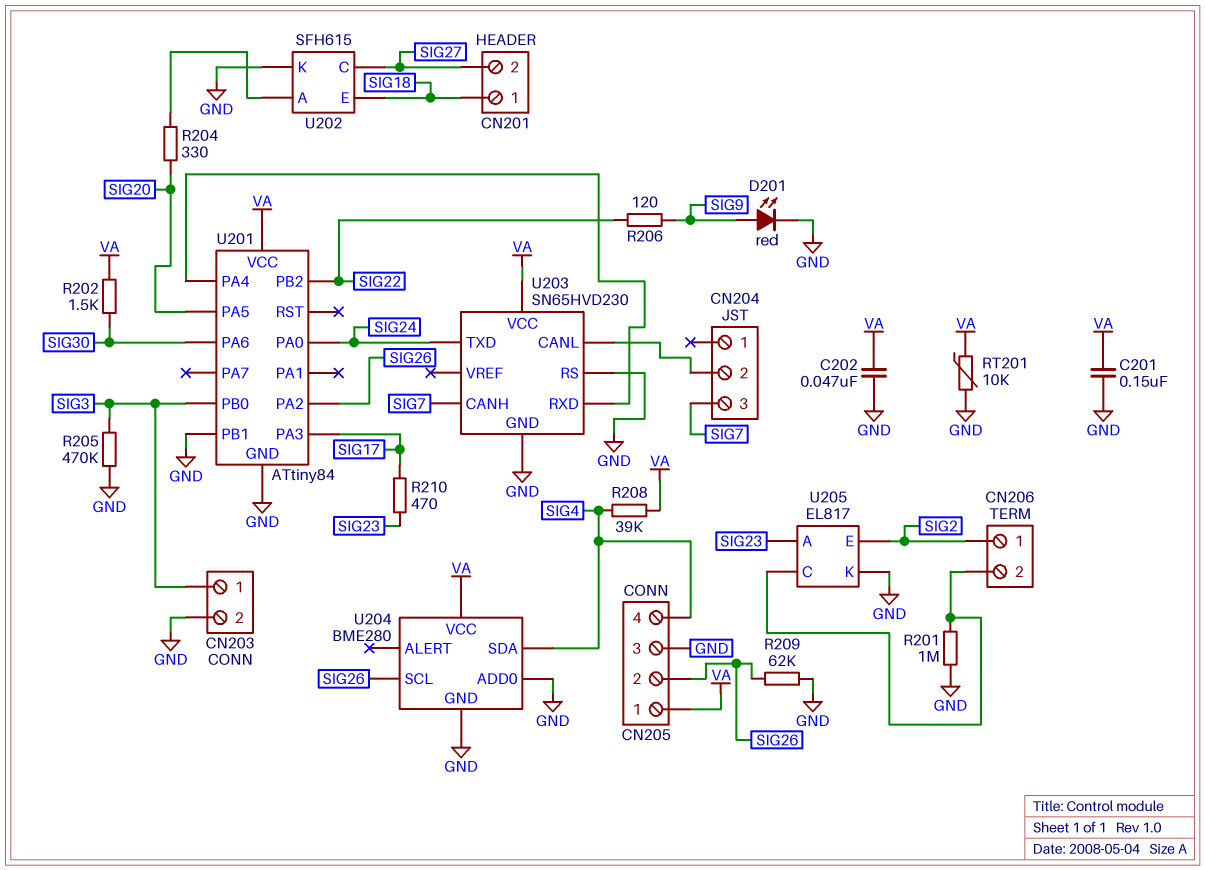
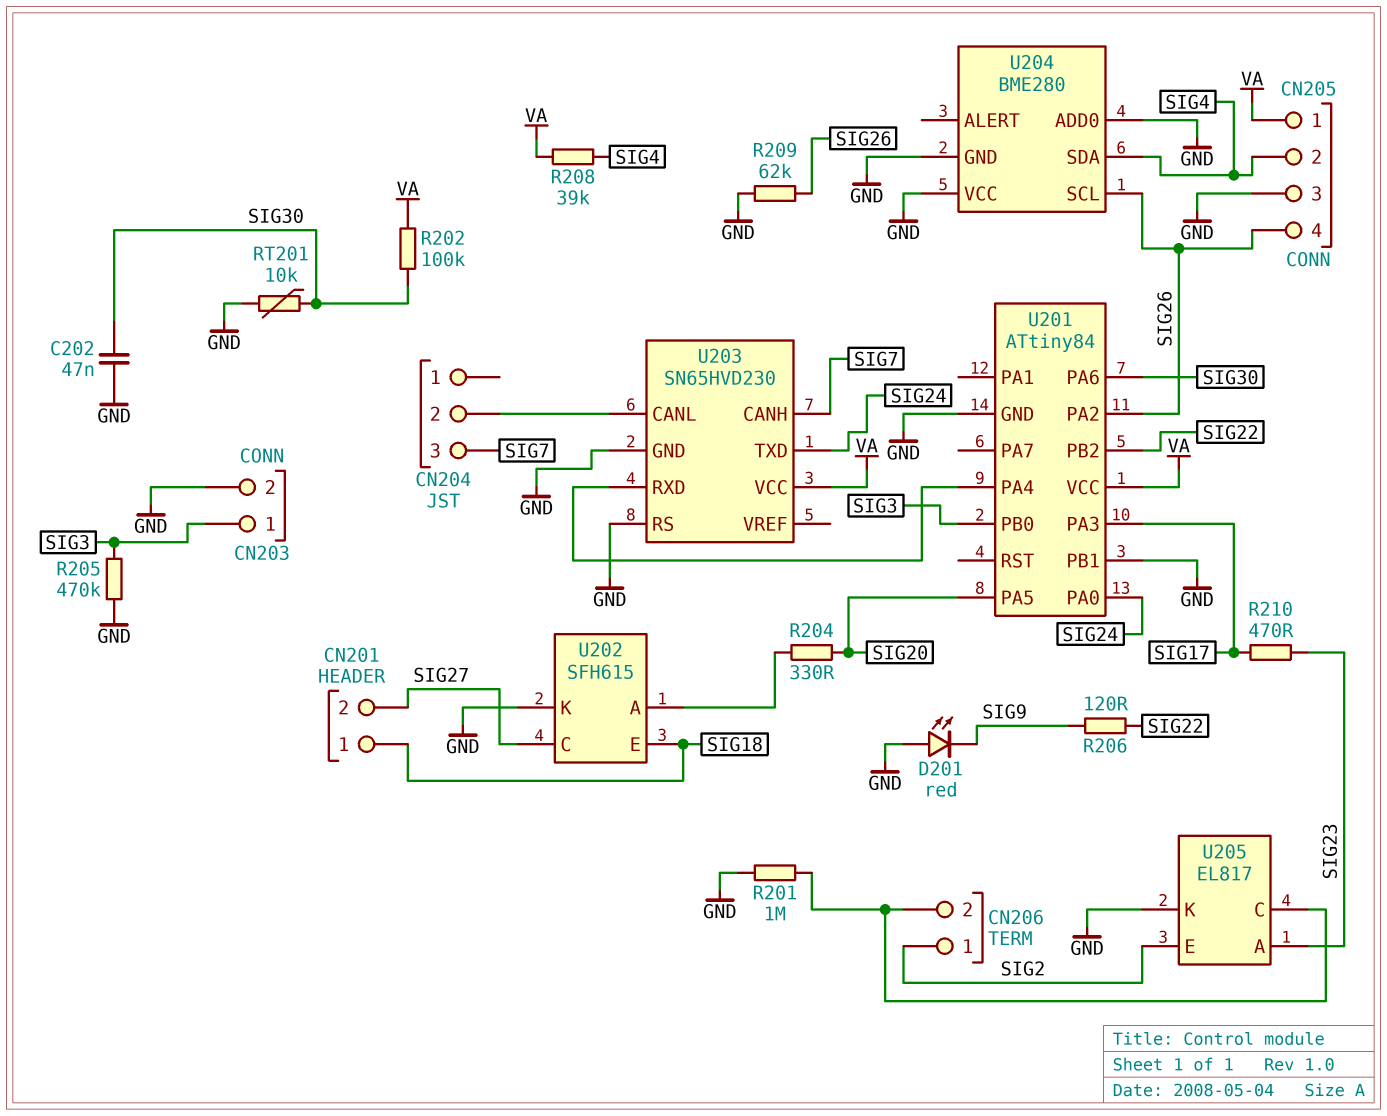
C201: 150nF (GND, VA) -> none
C202: 47nF (GND, VA) -> 47nF (GND, SIG30)
CN205 pin 2: SIG26 -> SIG4
CN205 pin 4: SIG4 -> SIG26
D201: LED red (A SIG9, K GND) -> LED red (A GND, K SIG9)
R202: 1.5k (SIG30, VA) -> 100k (SIG30, VA)
RT201: 10k (GND, VA) -> 10k (GND, SIG30)
U204 pin VCC: VA -> GND

